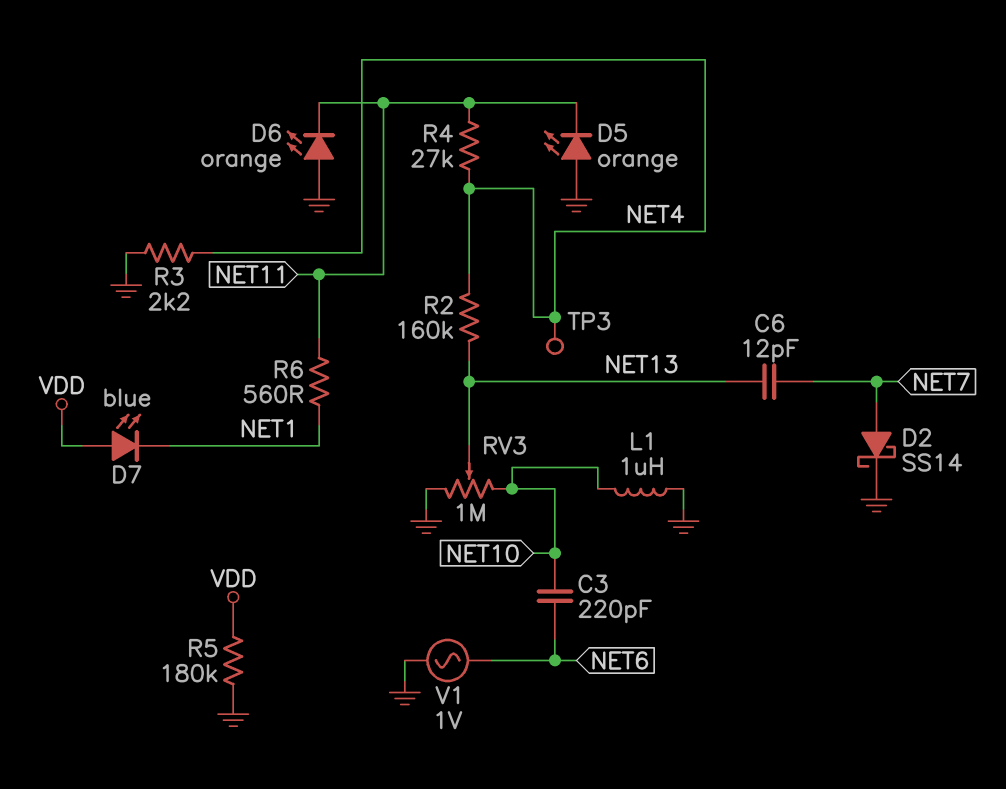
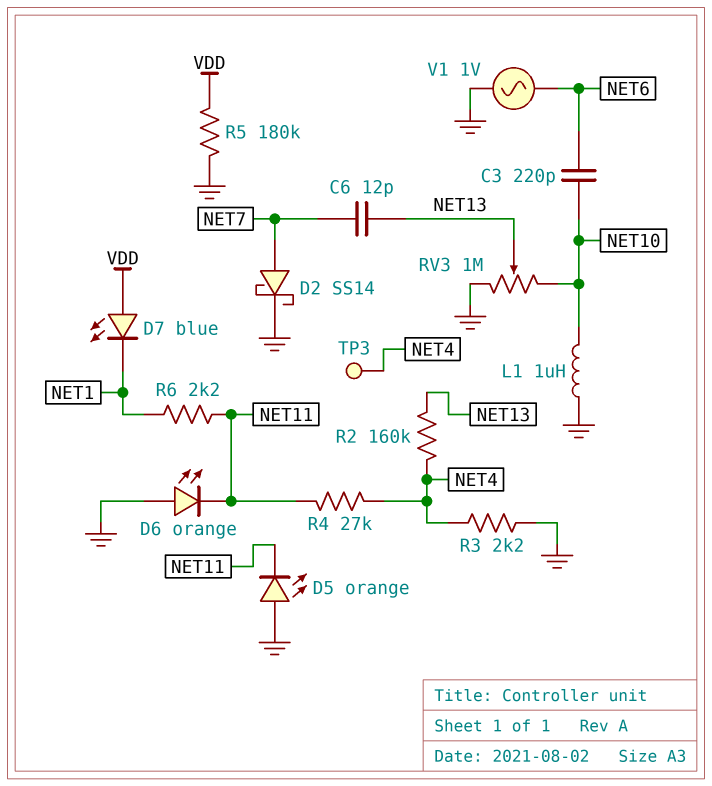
R6: 560 (NET1, NET11) -> 2.2k (NET1, NET11)

